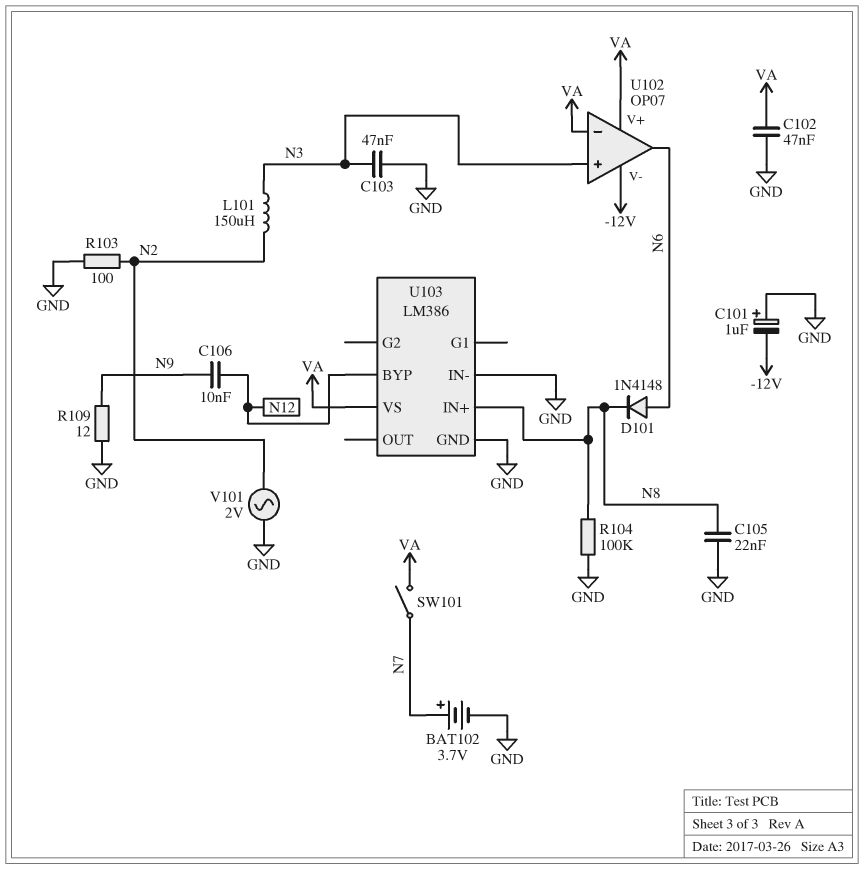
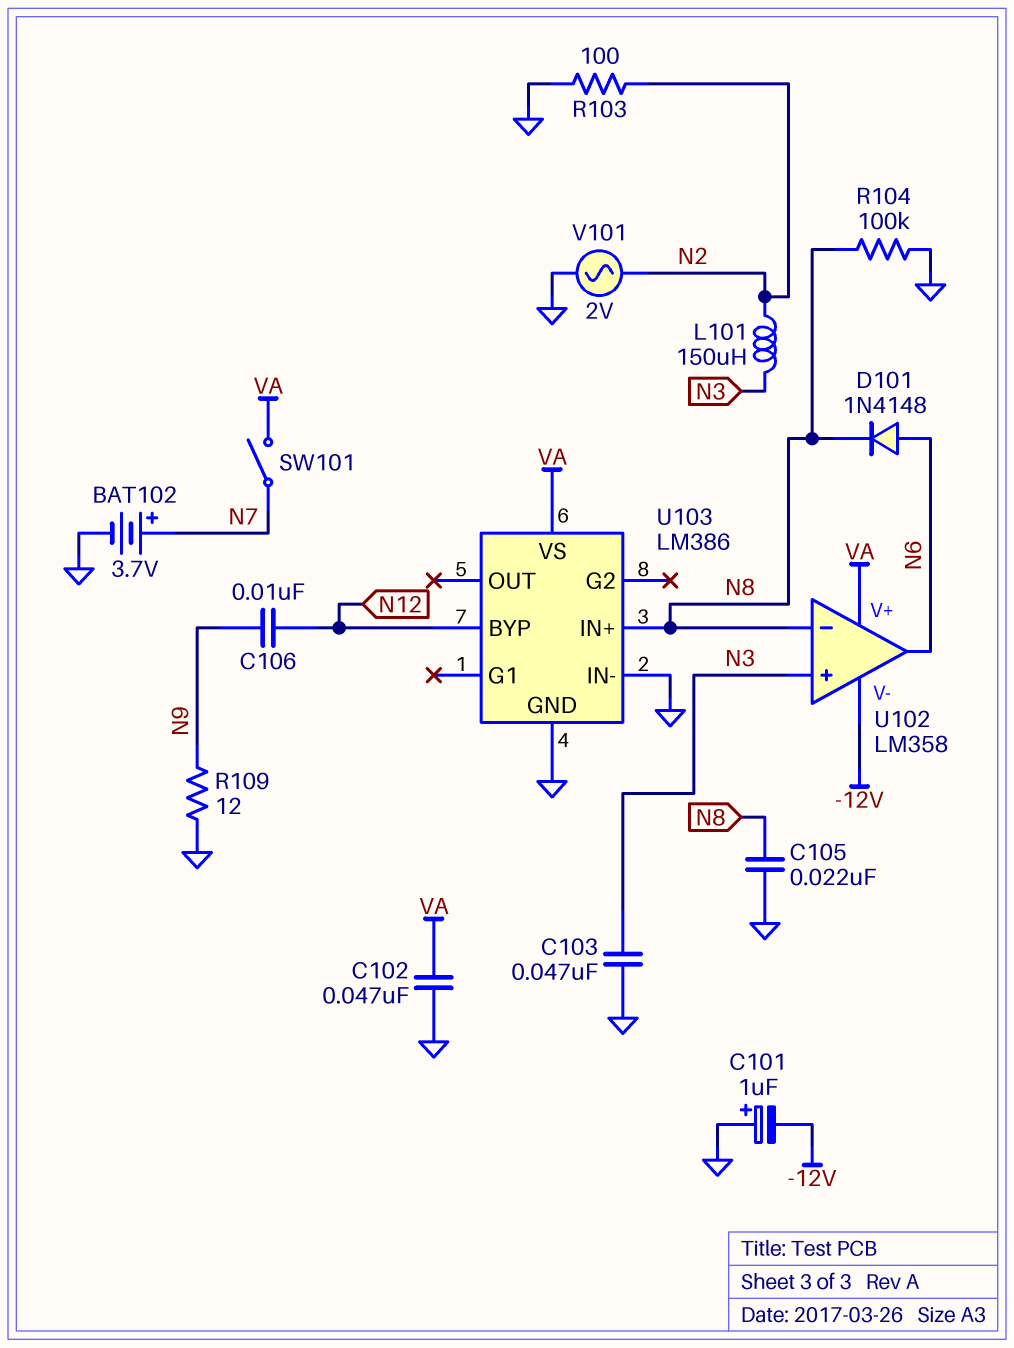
U102: OP07 -> LM358
U102 pin in-: VA -> N8

